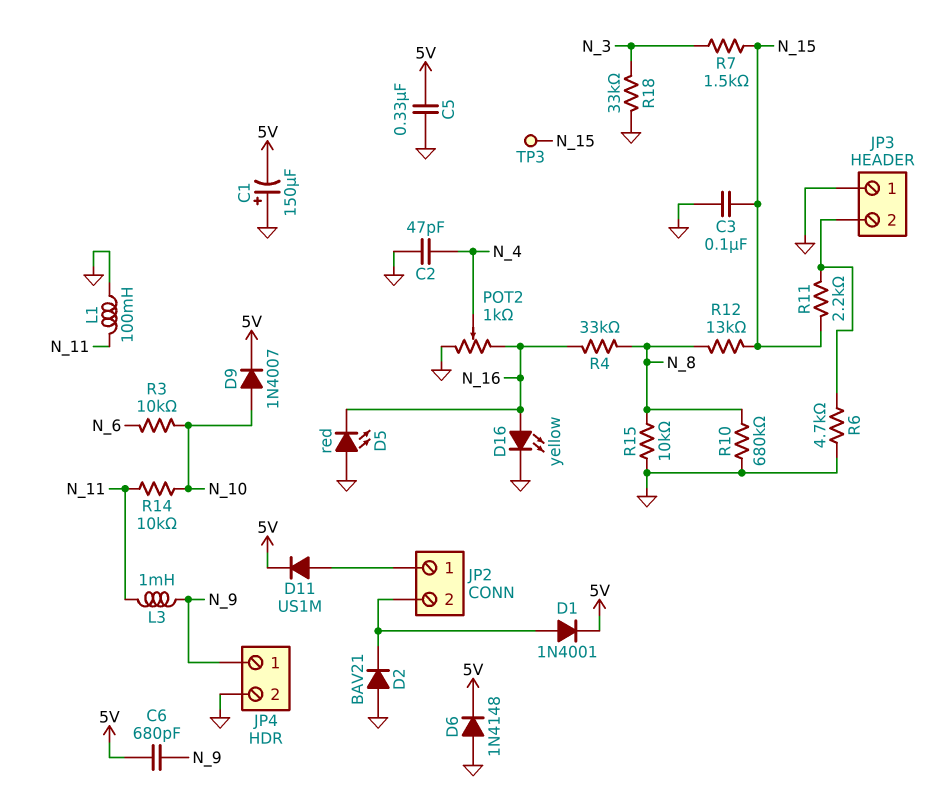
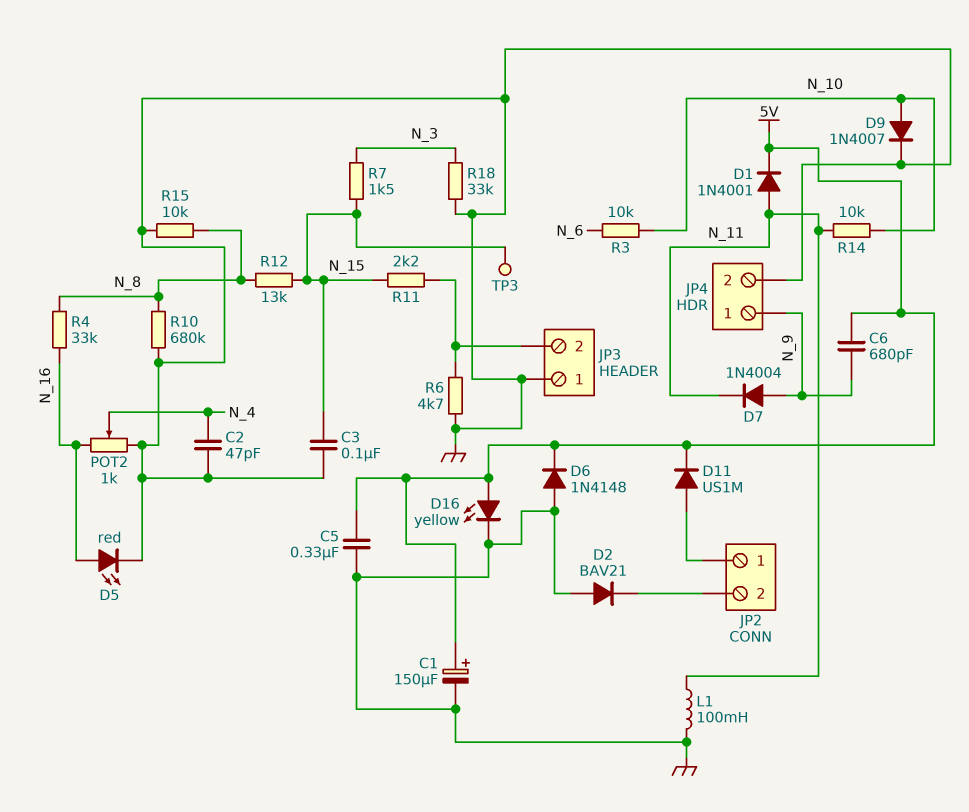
C1: 150uF (plus GND, minus 5V) -> 150uF (plus 5V, minus GND)
D1: diode 1N4001 (A JP2/2, K 5V) -> diode 1N4001 (A N_11, K 5V)
D5: LED red (A GND, K N_16) -> LED red (A N_16, K GND)
D7: none -> diode 1N4004 (A N_9, K N_11)
D9: diode 1N4007 (A N_10, K 5V) -> diode 1N4007 (A N_10, K GND)
D16: LED yellow (A N_16, K GND) -> LED yellow (A 5V, K GND)
L3: 1mH (N_9, N_11) -> none

